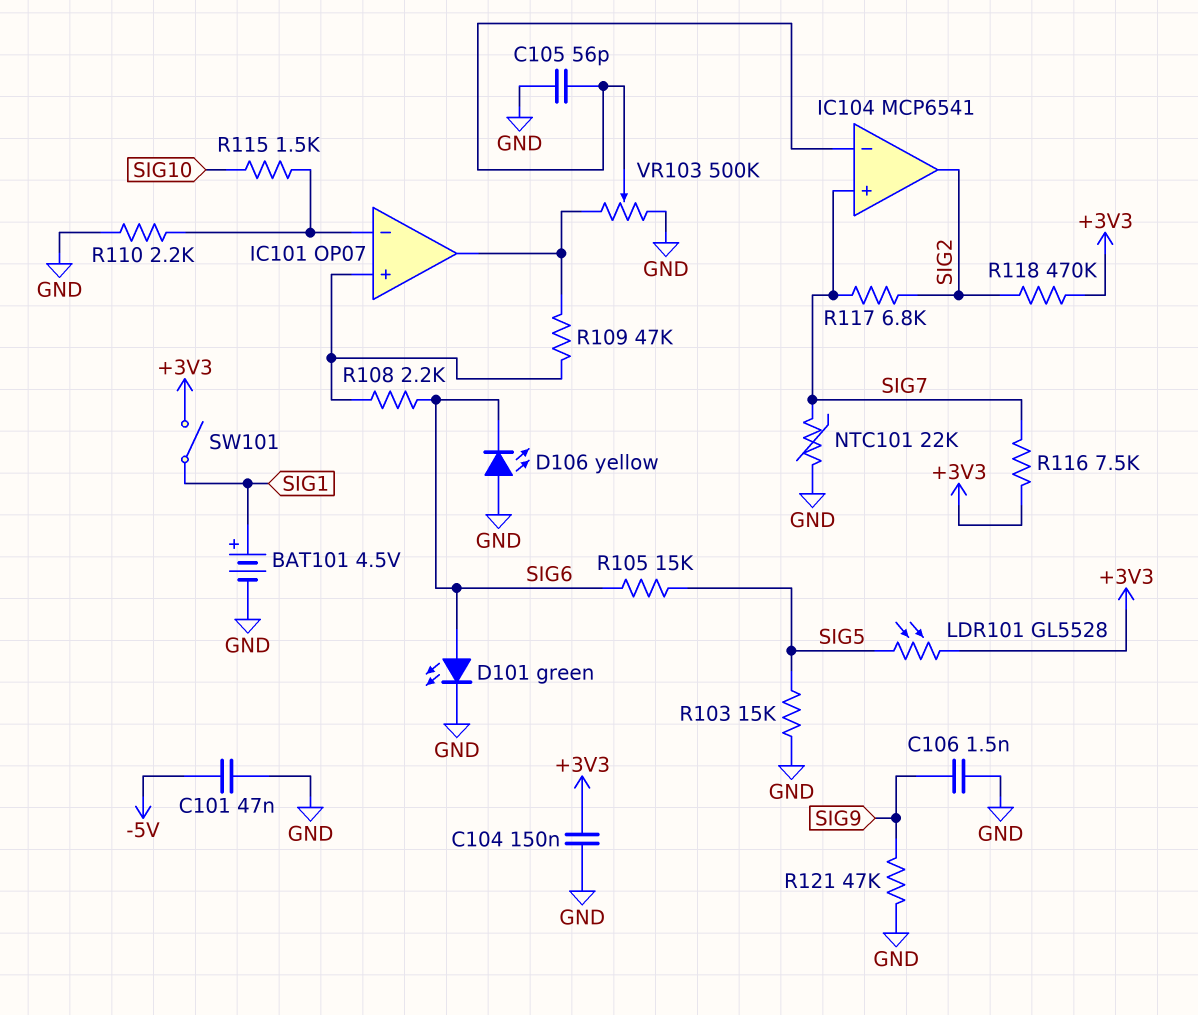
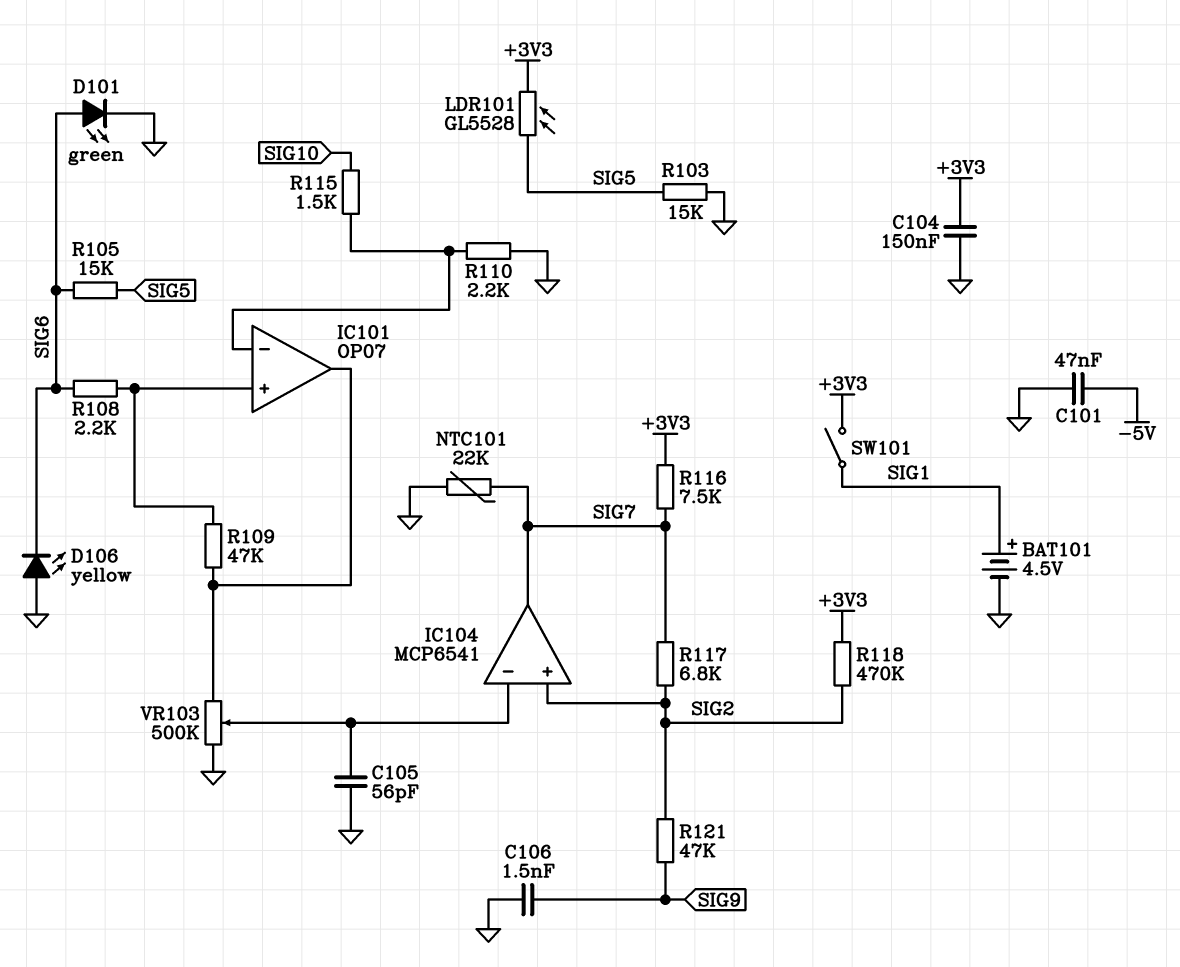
IC104 pin in+: SIG7 -> SIG2
IC104 pin out: SIG2 -> SIG7
R121: 47k (GND, SIG9) -> 47k (SIG2, SIG9)

